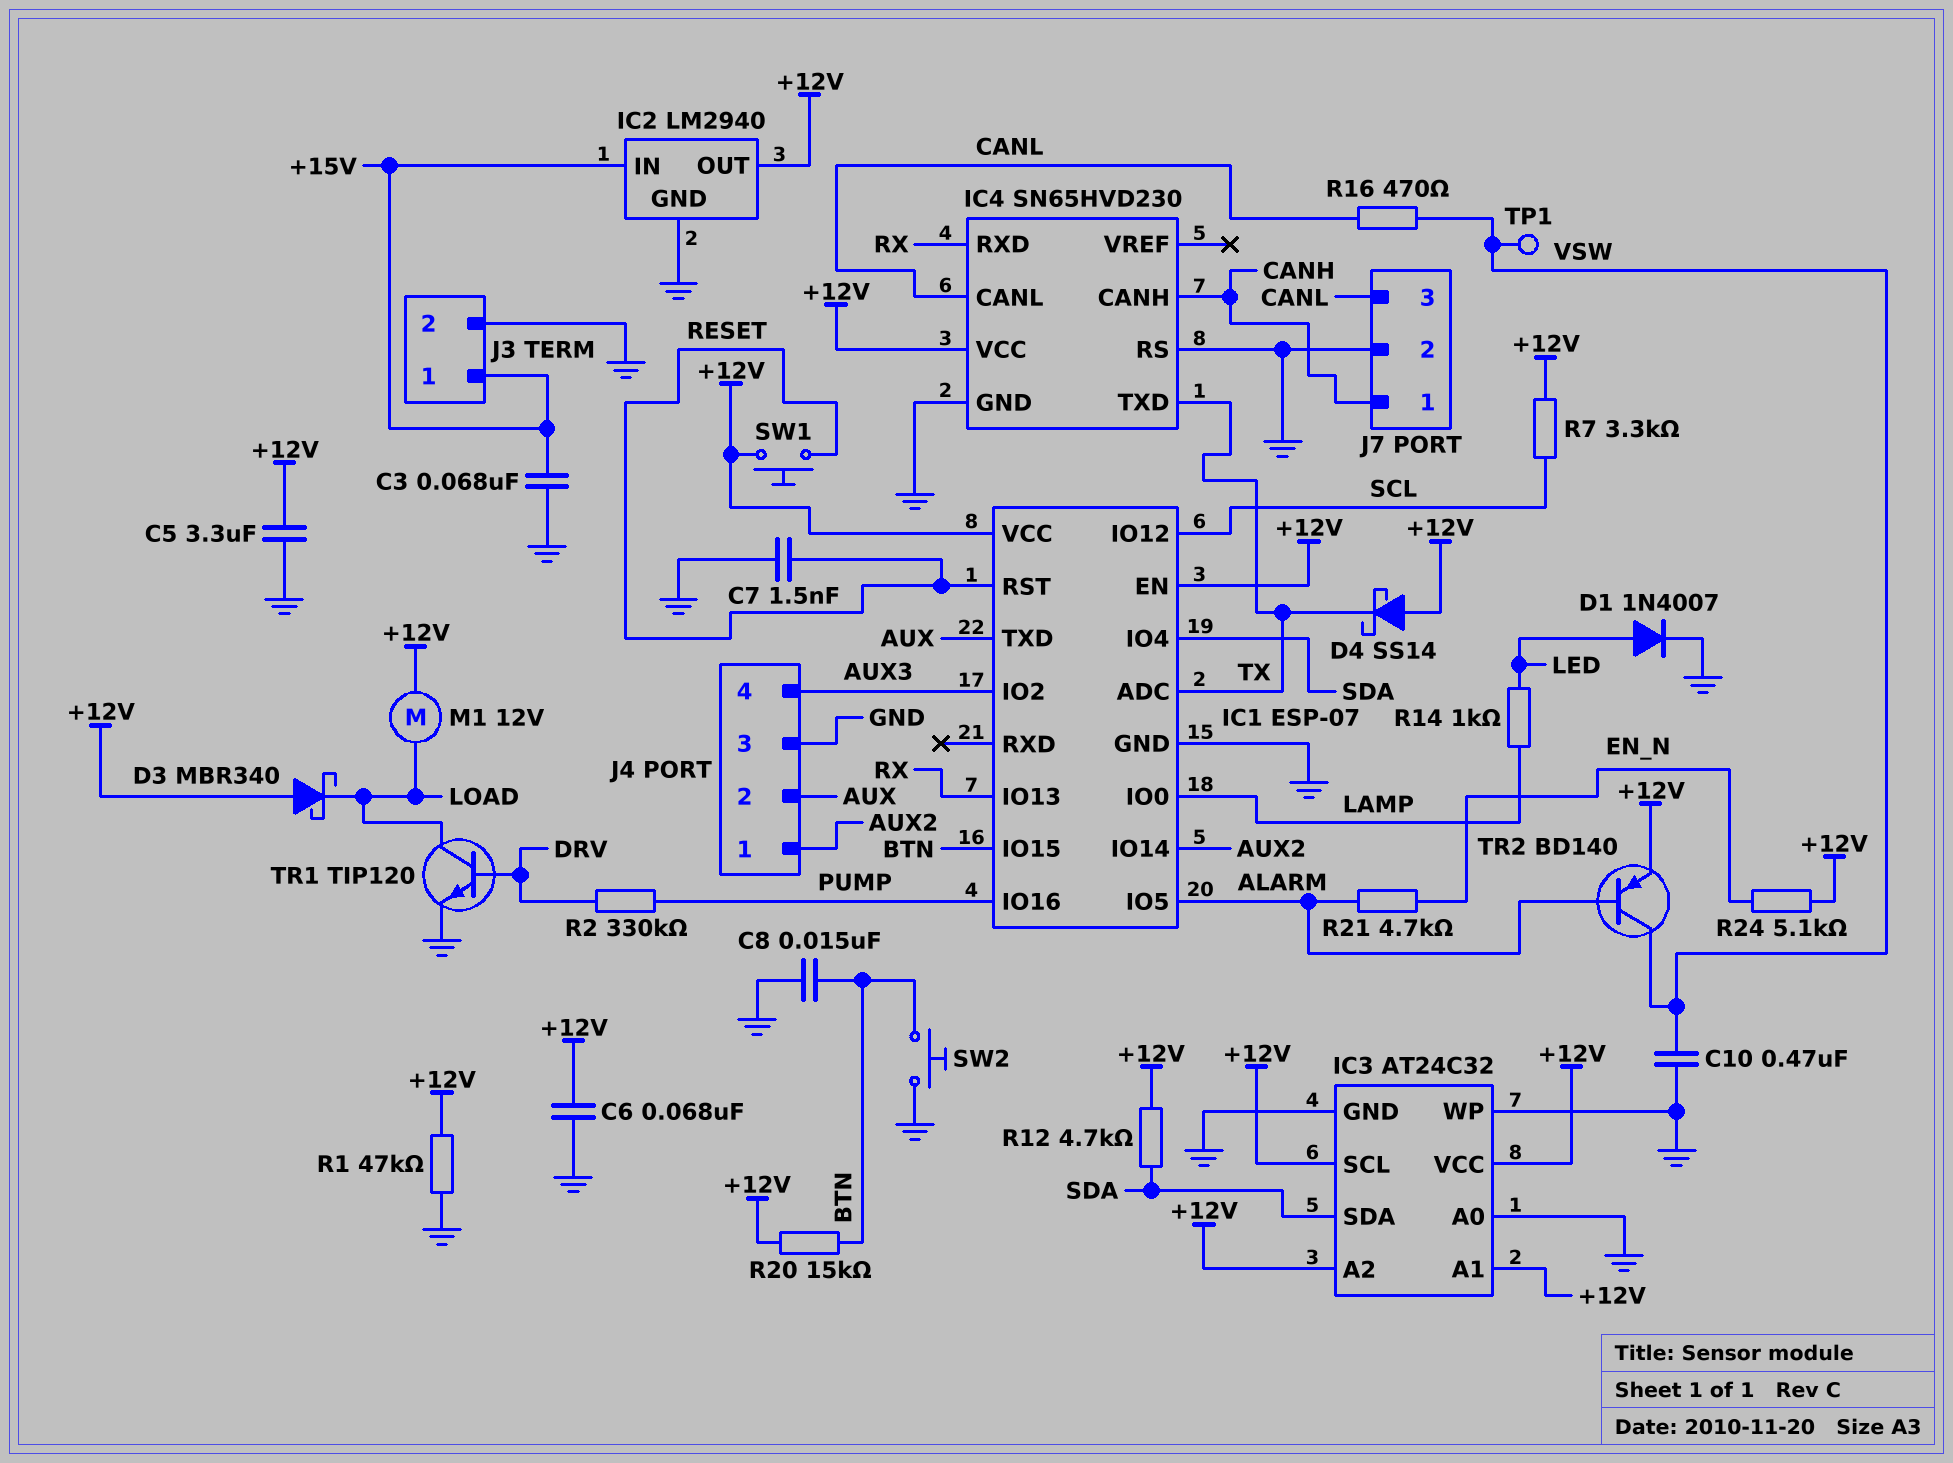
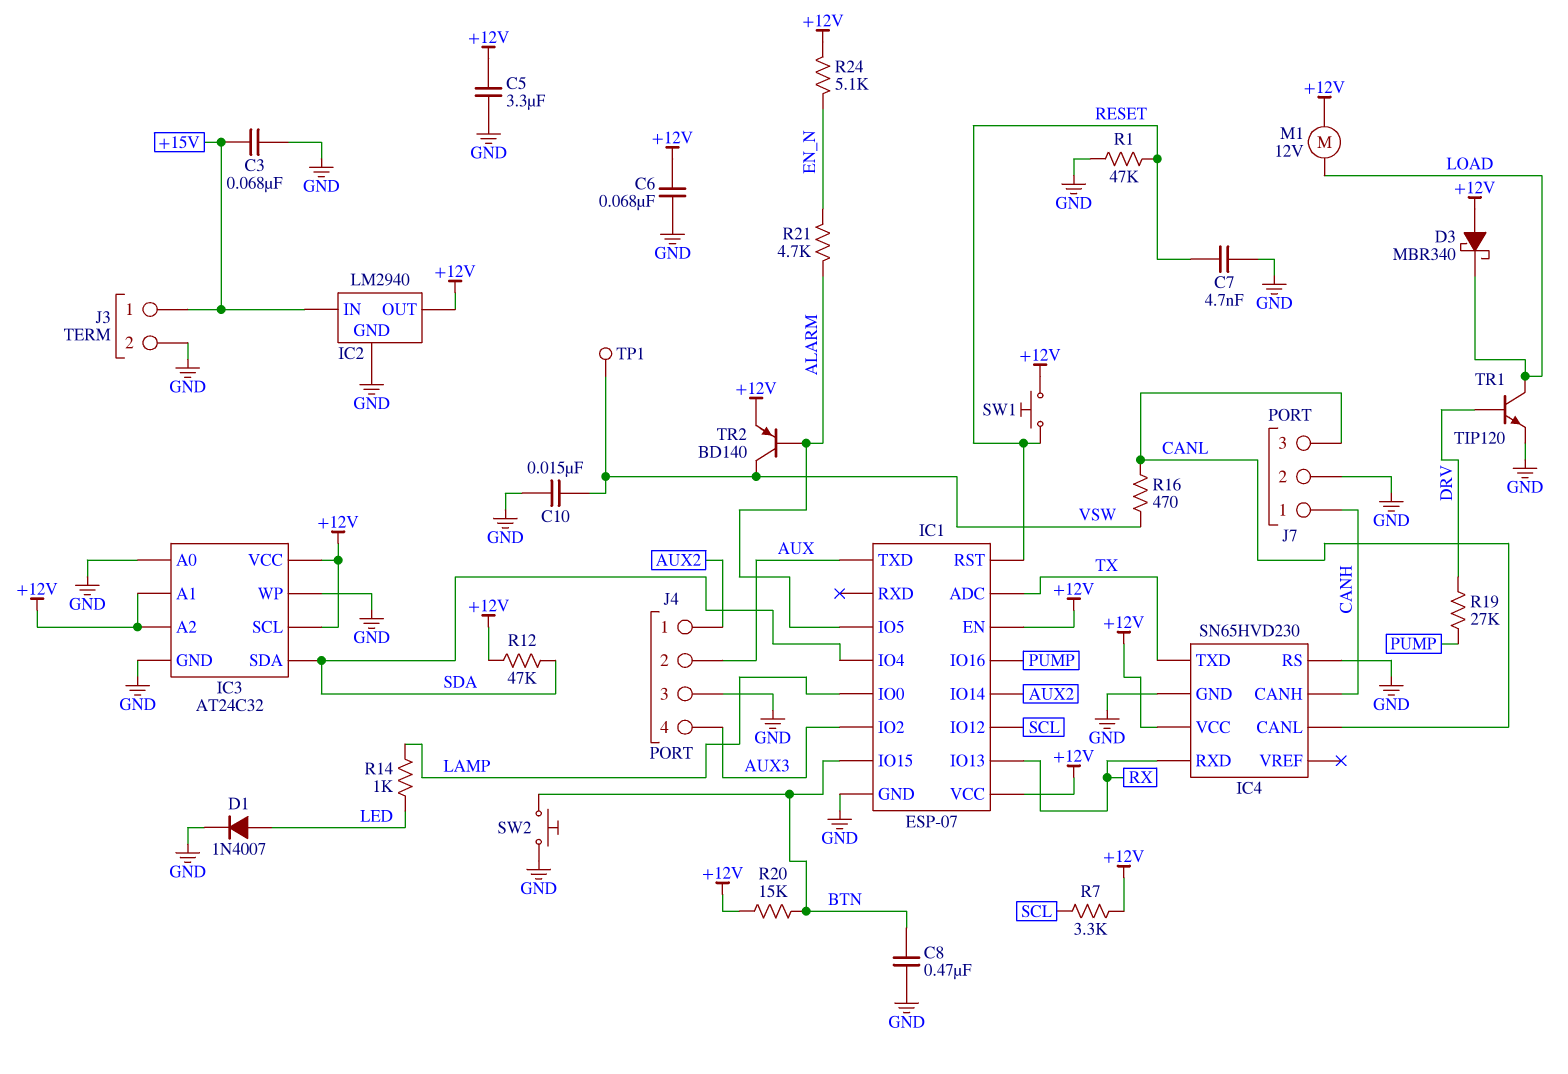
C7: 1.5nF (GND, RESET) -> 4.7nF (GND, RESET)
C8: 15nF (BTN, GND) -> 470nF (BTN, GND)
C10: 470nF (GND, VSW) -> 15nF (GND, VSW)
D4: schottky SS14 (A +12V, K TX) -> none
R1: 47k (+12V, GND) -> 47k (GND, RESET)
R2: 330k (DRV, PUMP) -> none
R12: 4.7k (+12V, SDA) -> 47k (+12V, SDA)
R19: none -> 27k (DRV, PUMP)

